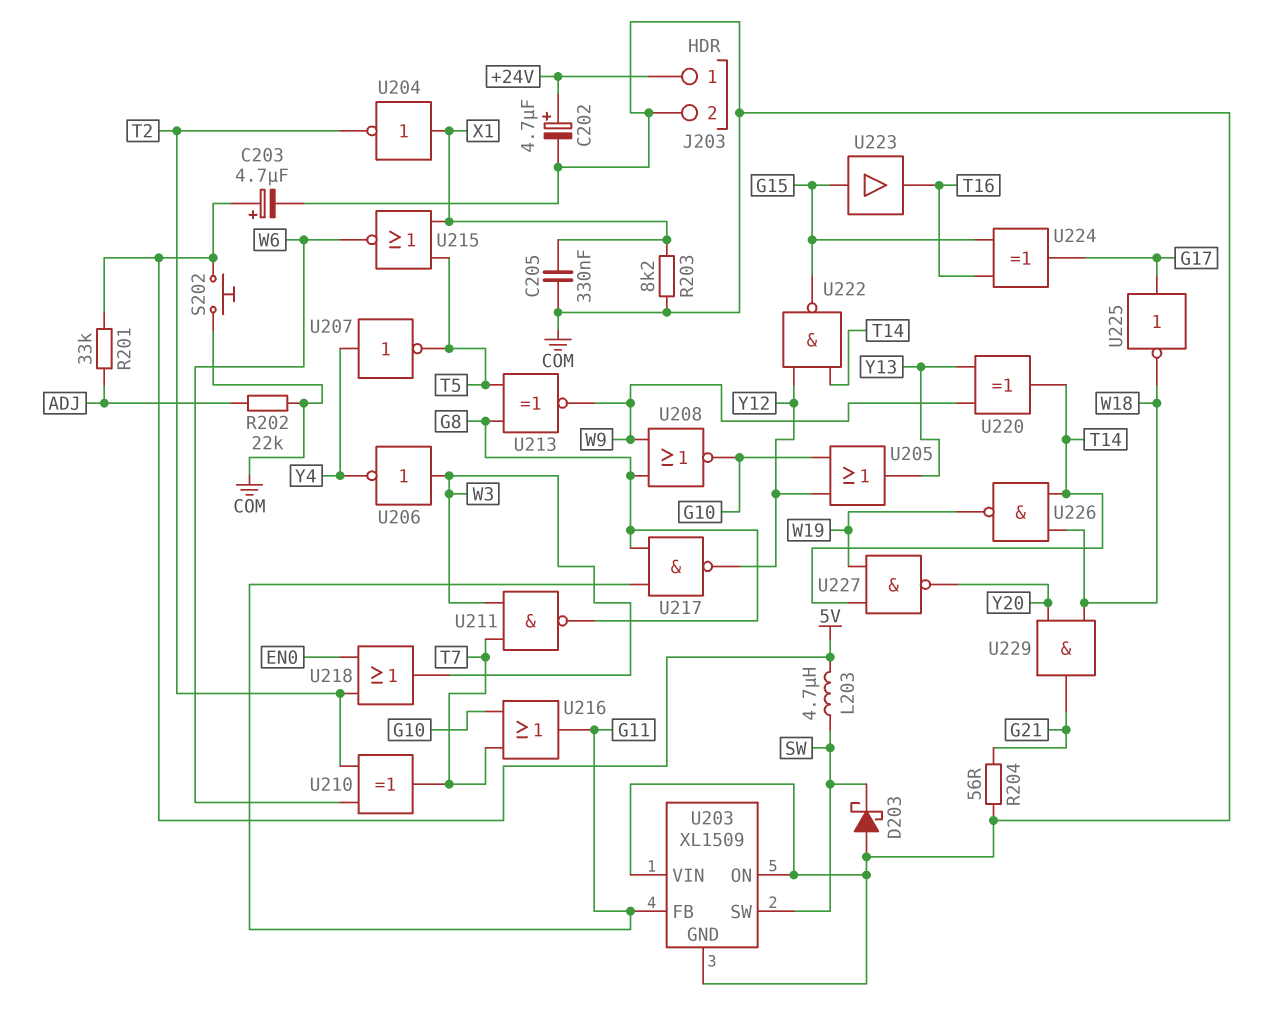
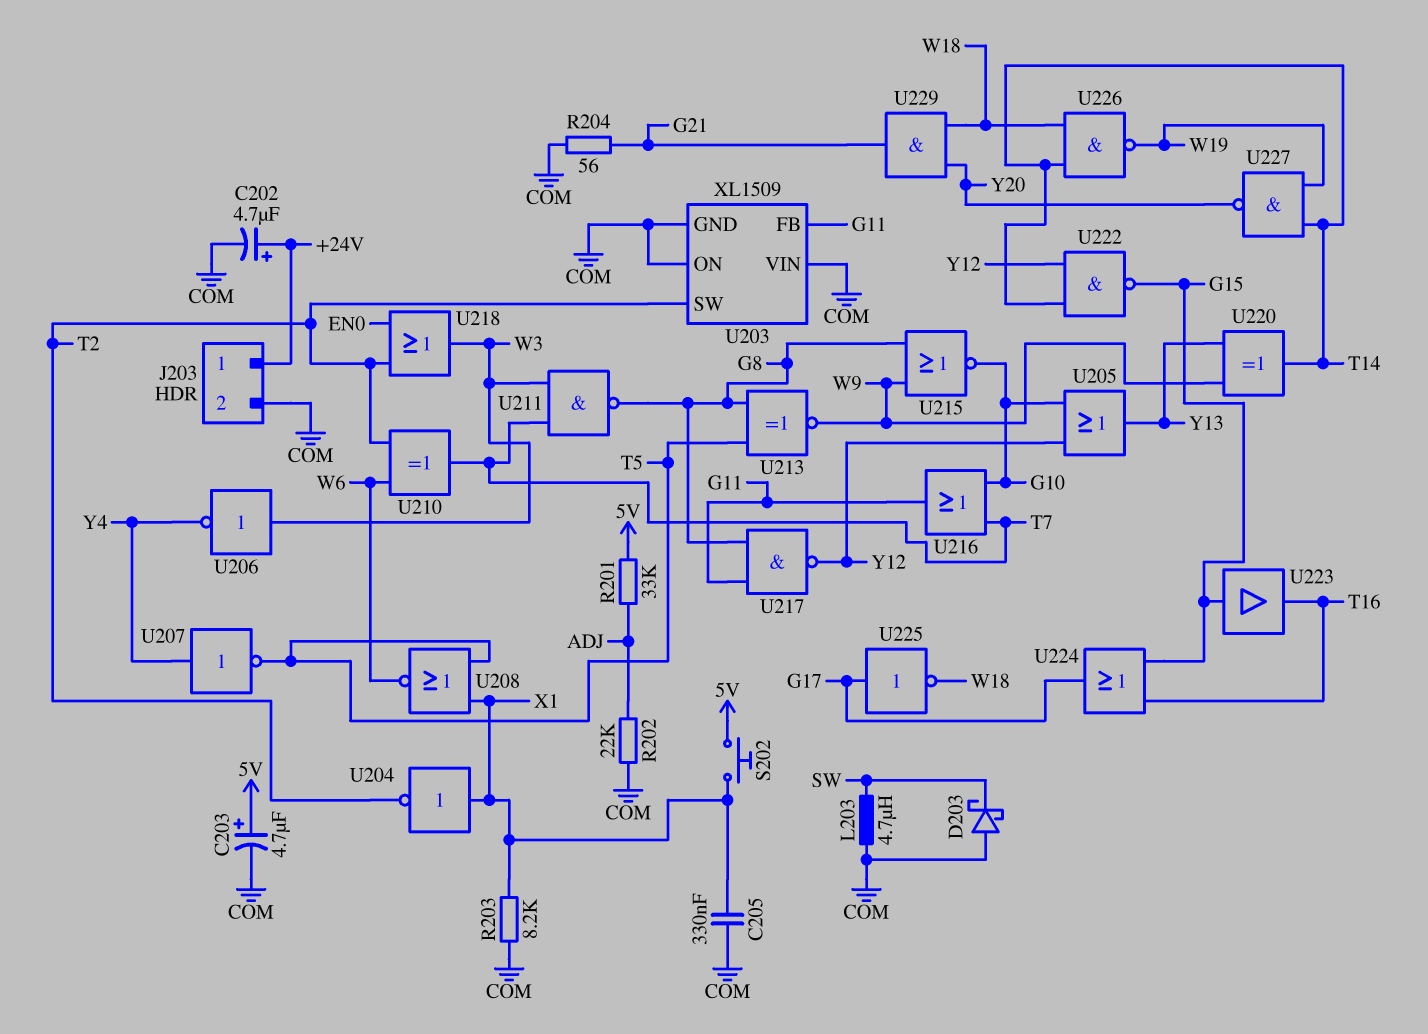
L203: 4.7uH (5V, SW) -> 4.7uH (COM, SW)
S202: button (5V, COM) -> button (5V, X1)
U203 pin SW: SW -> T2
U208: NOR (in G8, in W9, out G10) -> NOR (in T5, in X1, out W6)
U215: NOR (in T5, in X1, out W6) -> NOR (in G8, in W9, out G10)
U224: XOR (in G15, in T16, out G17) -> OR (in G15, in T16, out G17)

